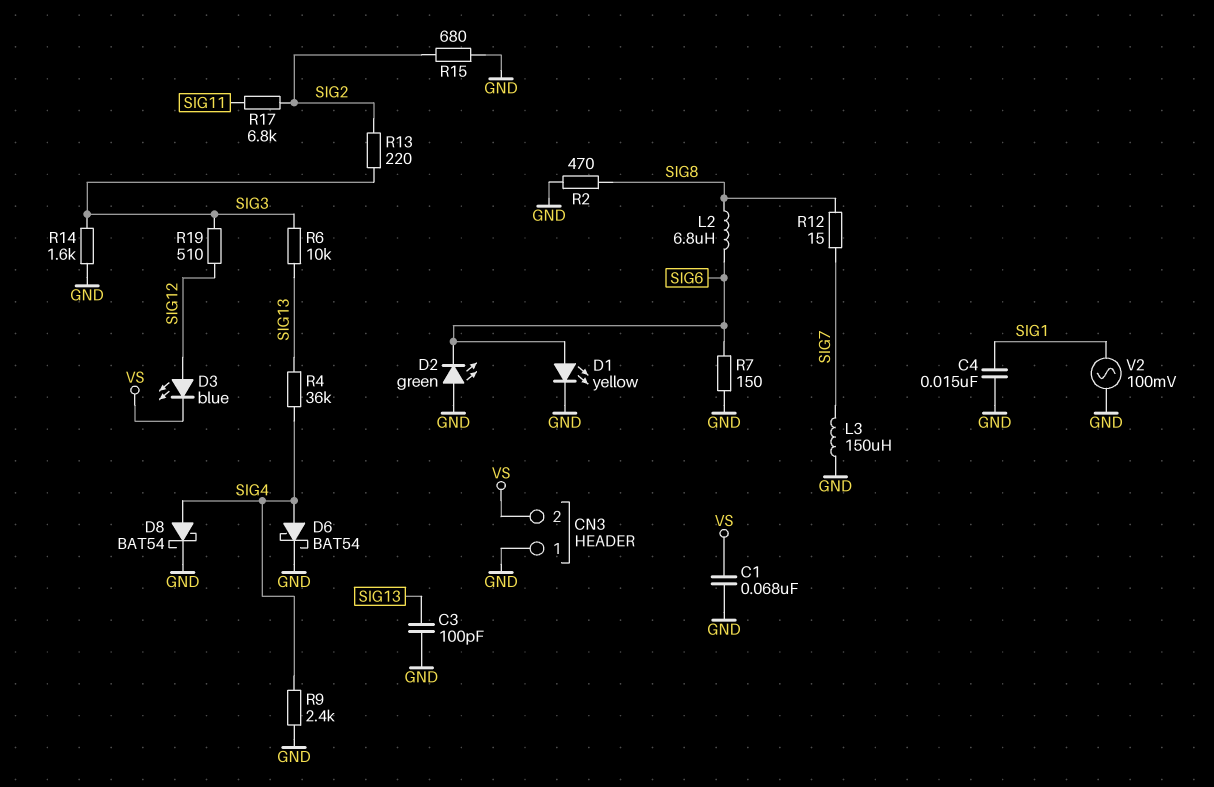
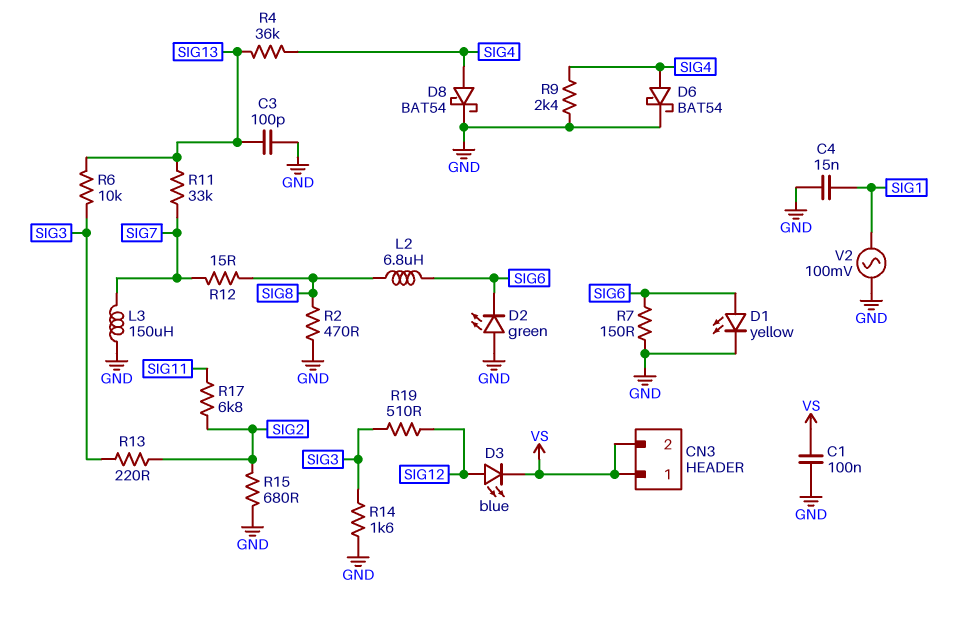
C1: 68nF (GND, VS) -> 100nF (GND, VS)
CN3 pin 1: GND -> VS
R11: none -> 33k (SIG7, SIG13)

